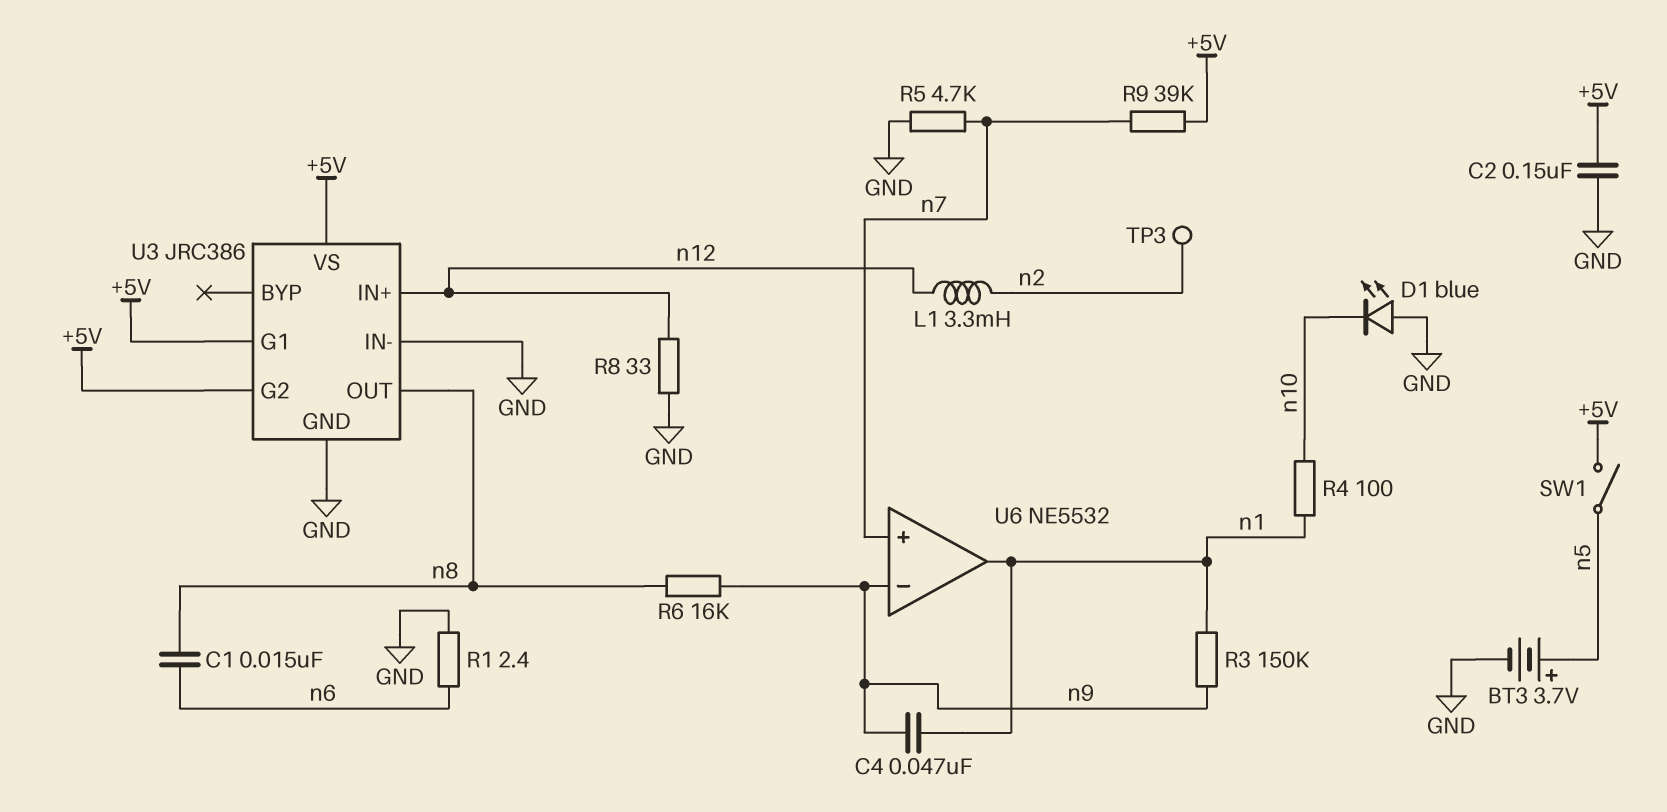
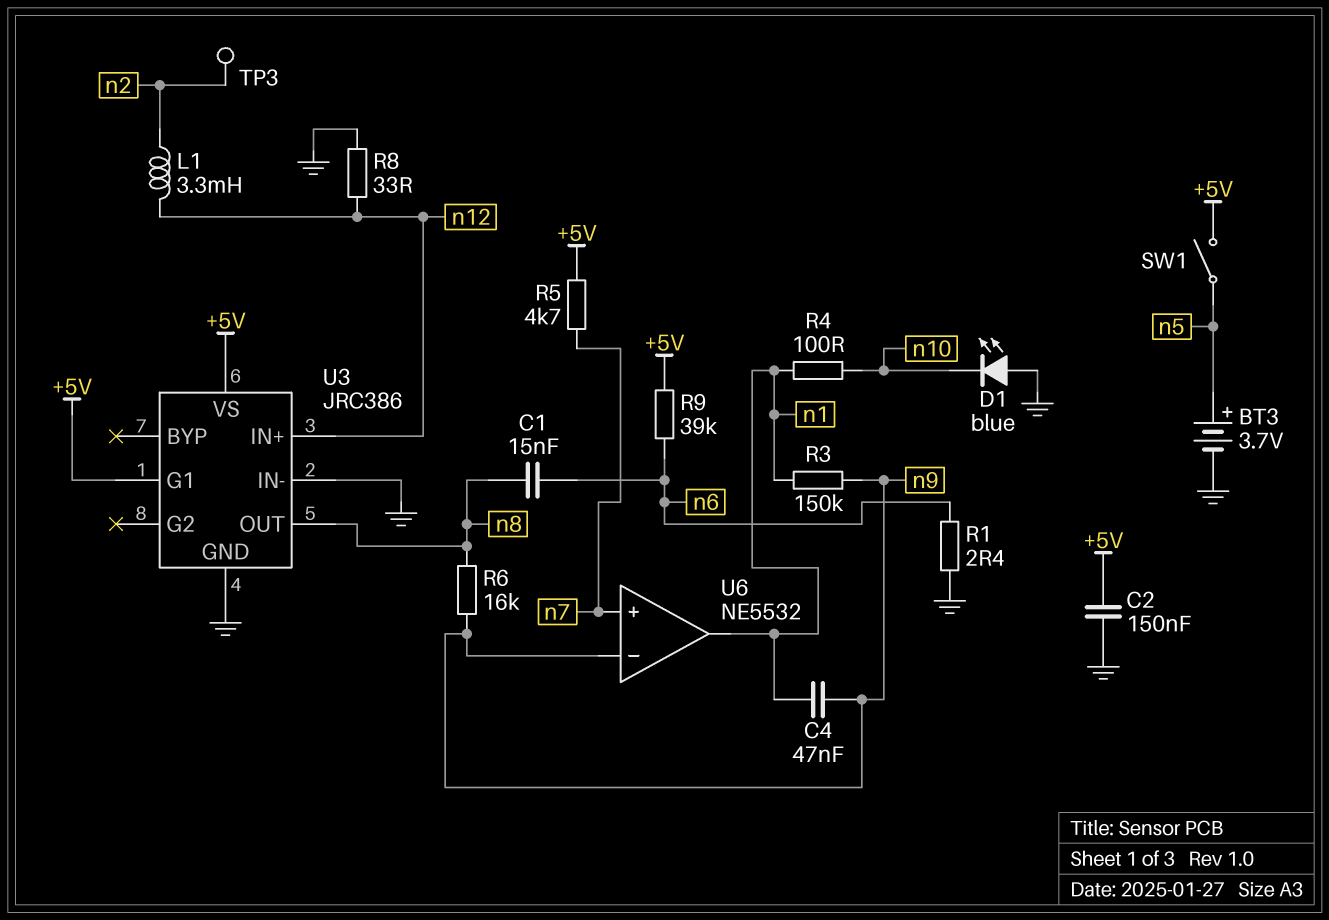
R5: 4.7k (GND, n7) -> 4.7k (+5V, n7)
R9: 39k (+5V, n7) -> 39k (+5V, n6)
U3 pin G2: +5V -> none

